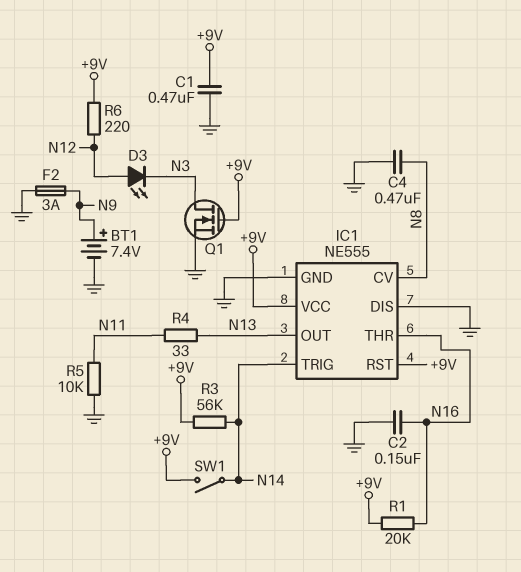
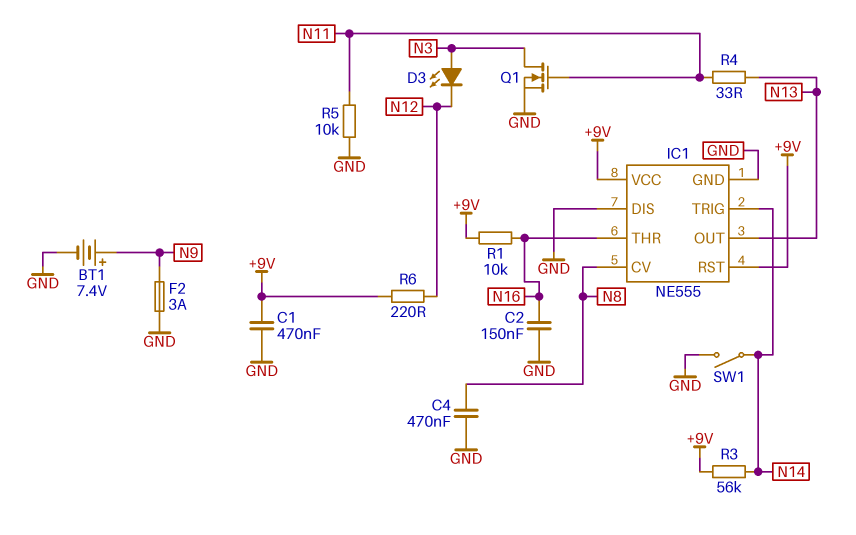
D3: LED (A N12, K N3) -> LED (A N3, K N12)
Q1: NMOS (G +9V, D N3, S GND) -> NMOS (G N11, D N3, S GND)
R1: 20k (+9V, N16) -> 10k (+9V, N16)
SW1: switch (+9V, N14) -> switch (GND, N14)

